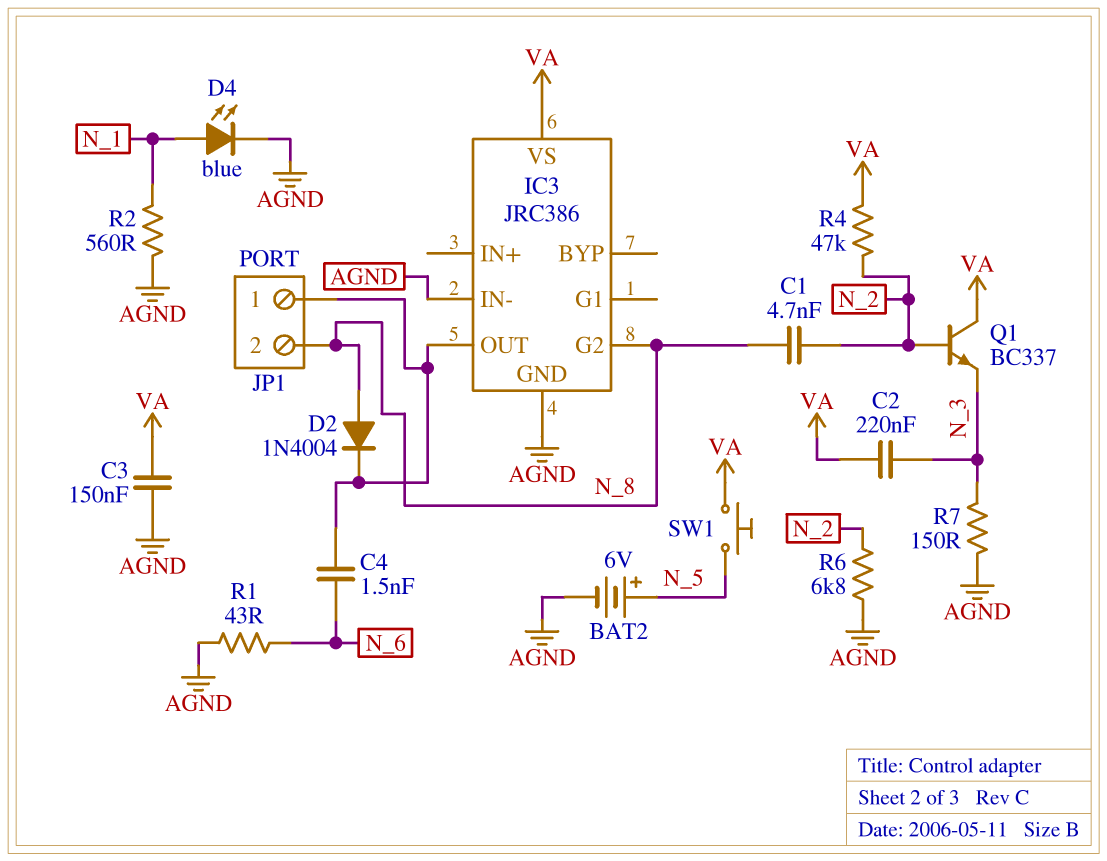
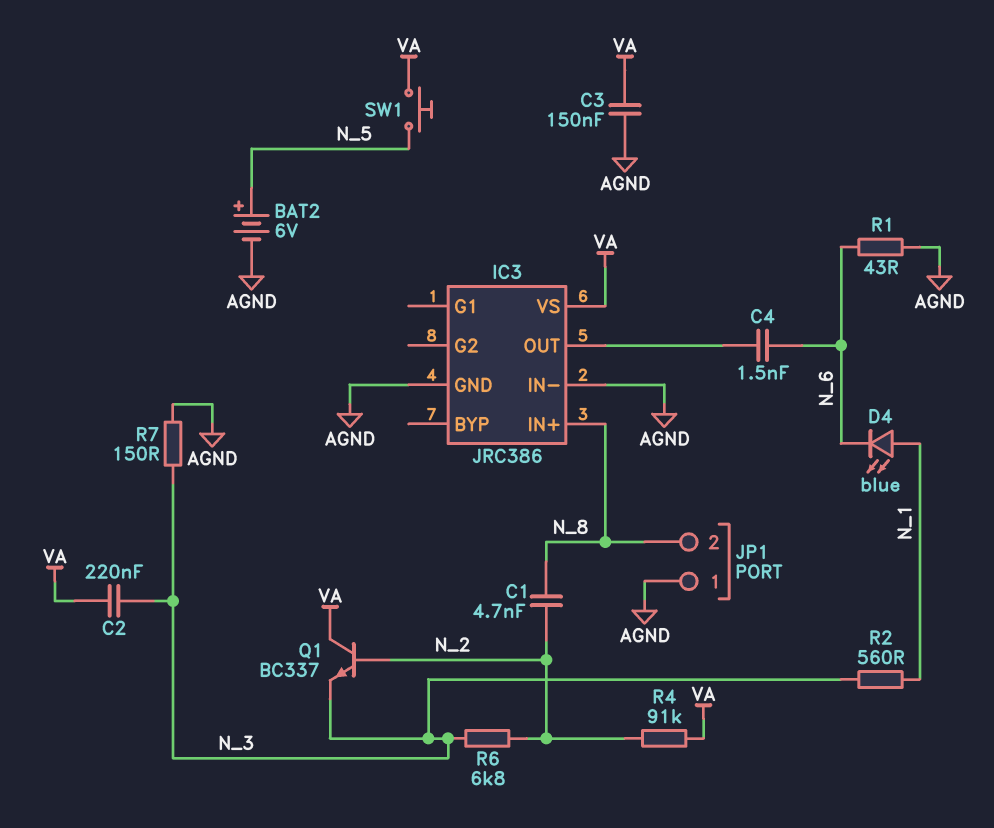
D2: diode 1N4004 (A N_8, K IC3/OUT) -> none
D4: LED blue (A N_1, K AGND) -> LED blue (A N_1, K N_6)
IC3 pin G2: N_8 -> none
IC3 pin IN+: none -> N_8
JP1 pin 1: IC3/OUT -> AGND
R2: 560 (AGND, N_1) -> 560 (N_1, N_3)
R4: 47k (N_2, VA) -> 91k (N_2, VA)
R6: 6.8k (AGND, N_2) -> 6.8k (N_2, N_3)

